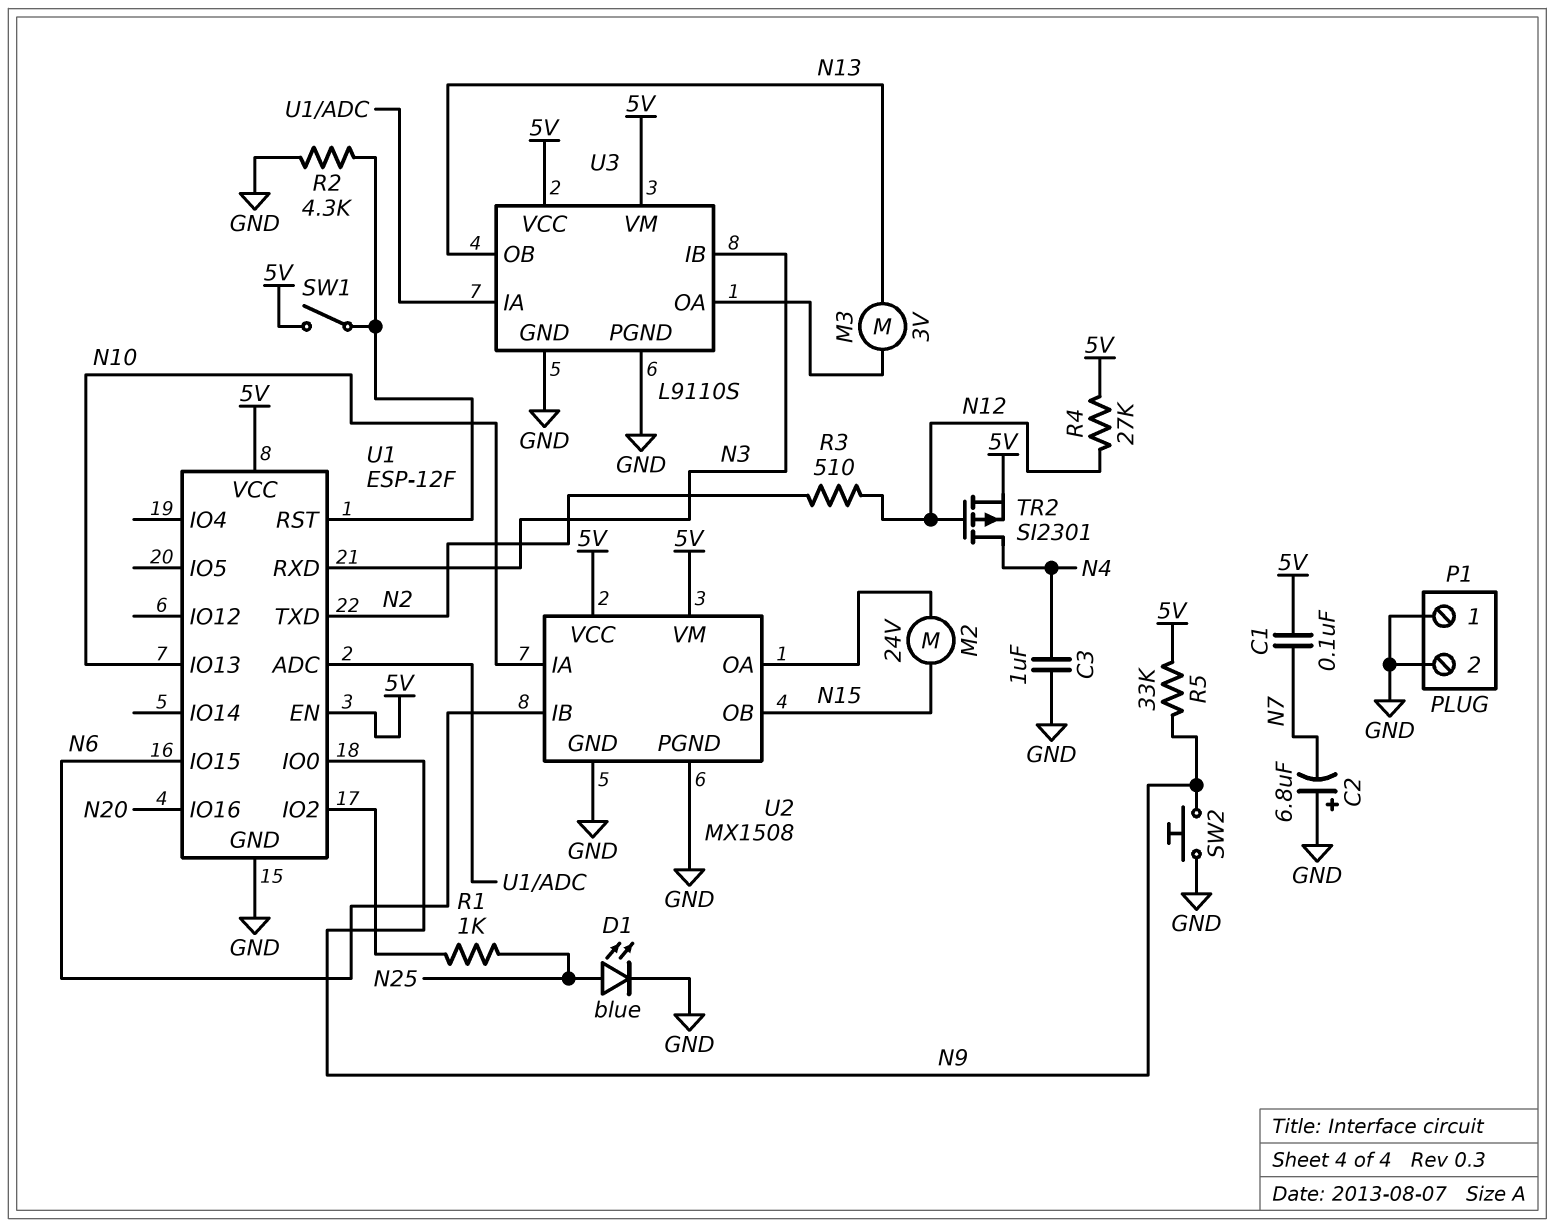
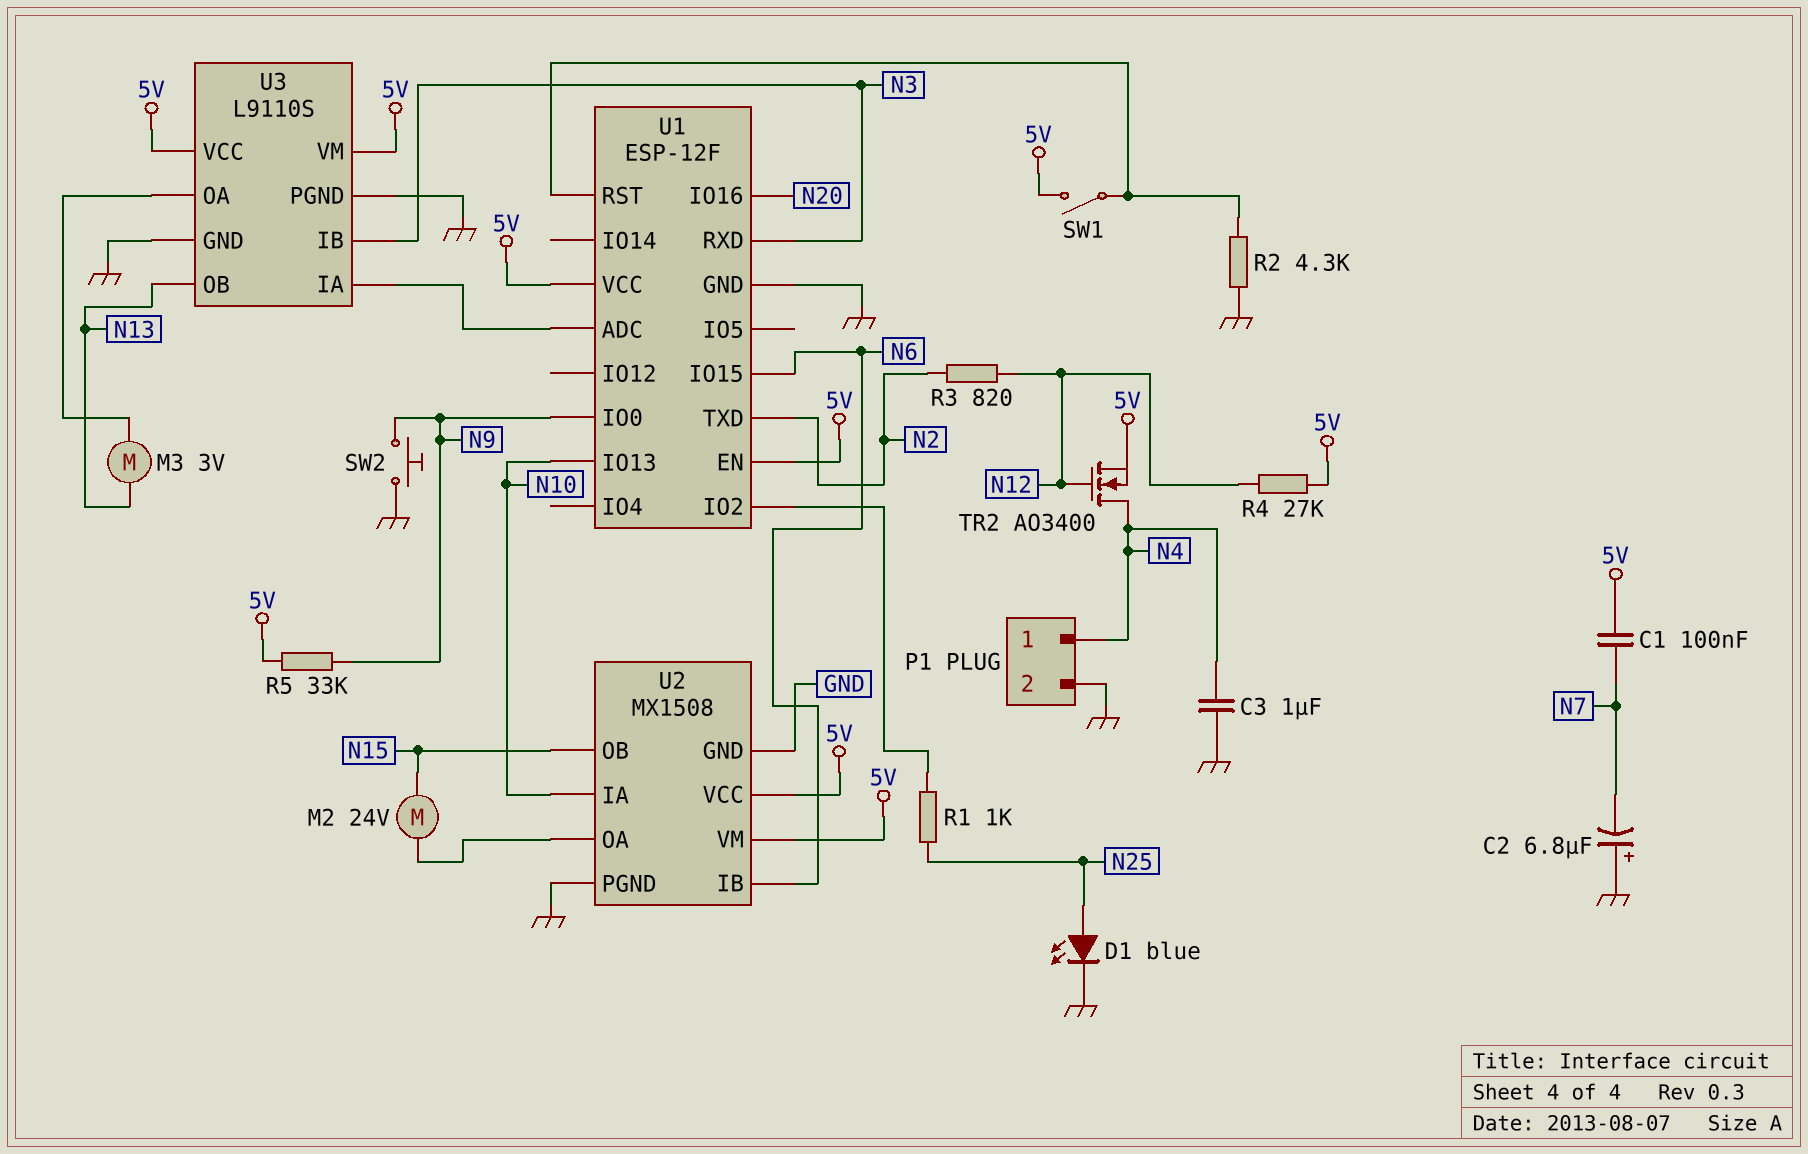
P1 pin 1: GND -> N4
R3: 510 (N2, N12) -> 820 (N2, N12)
TR2: PMOS SI2301 (G N12, D N4, S 5V) -> NMOS AO3400 (G N12, D N4, S 5V)

